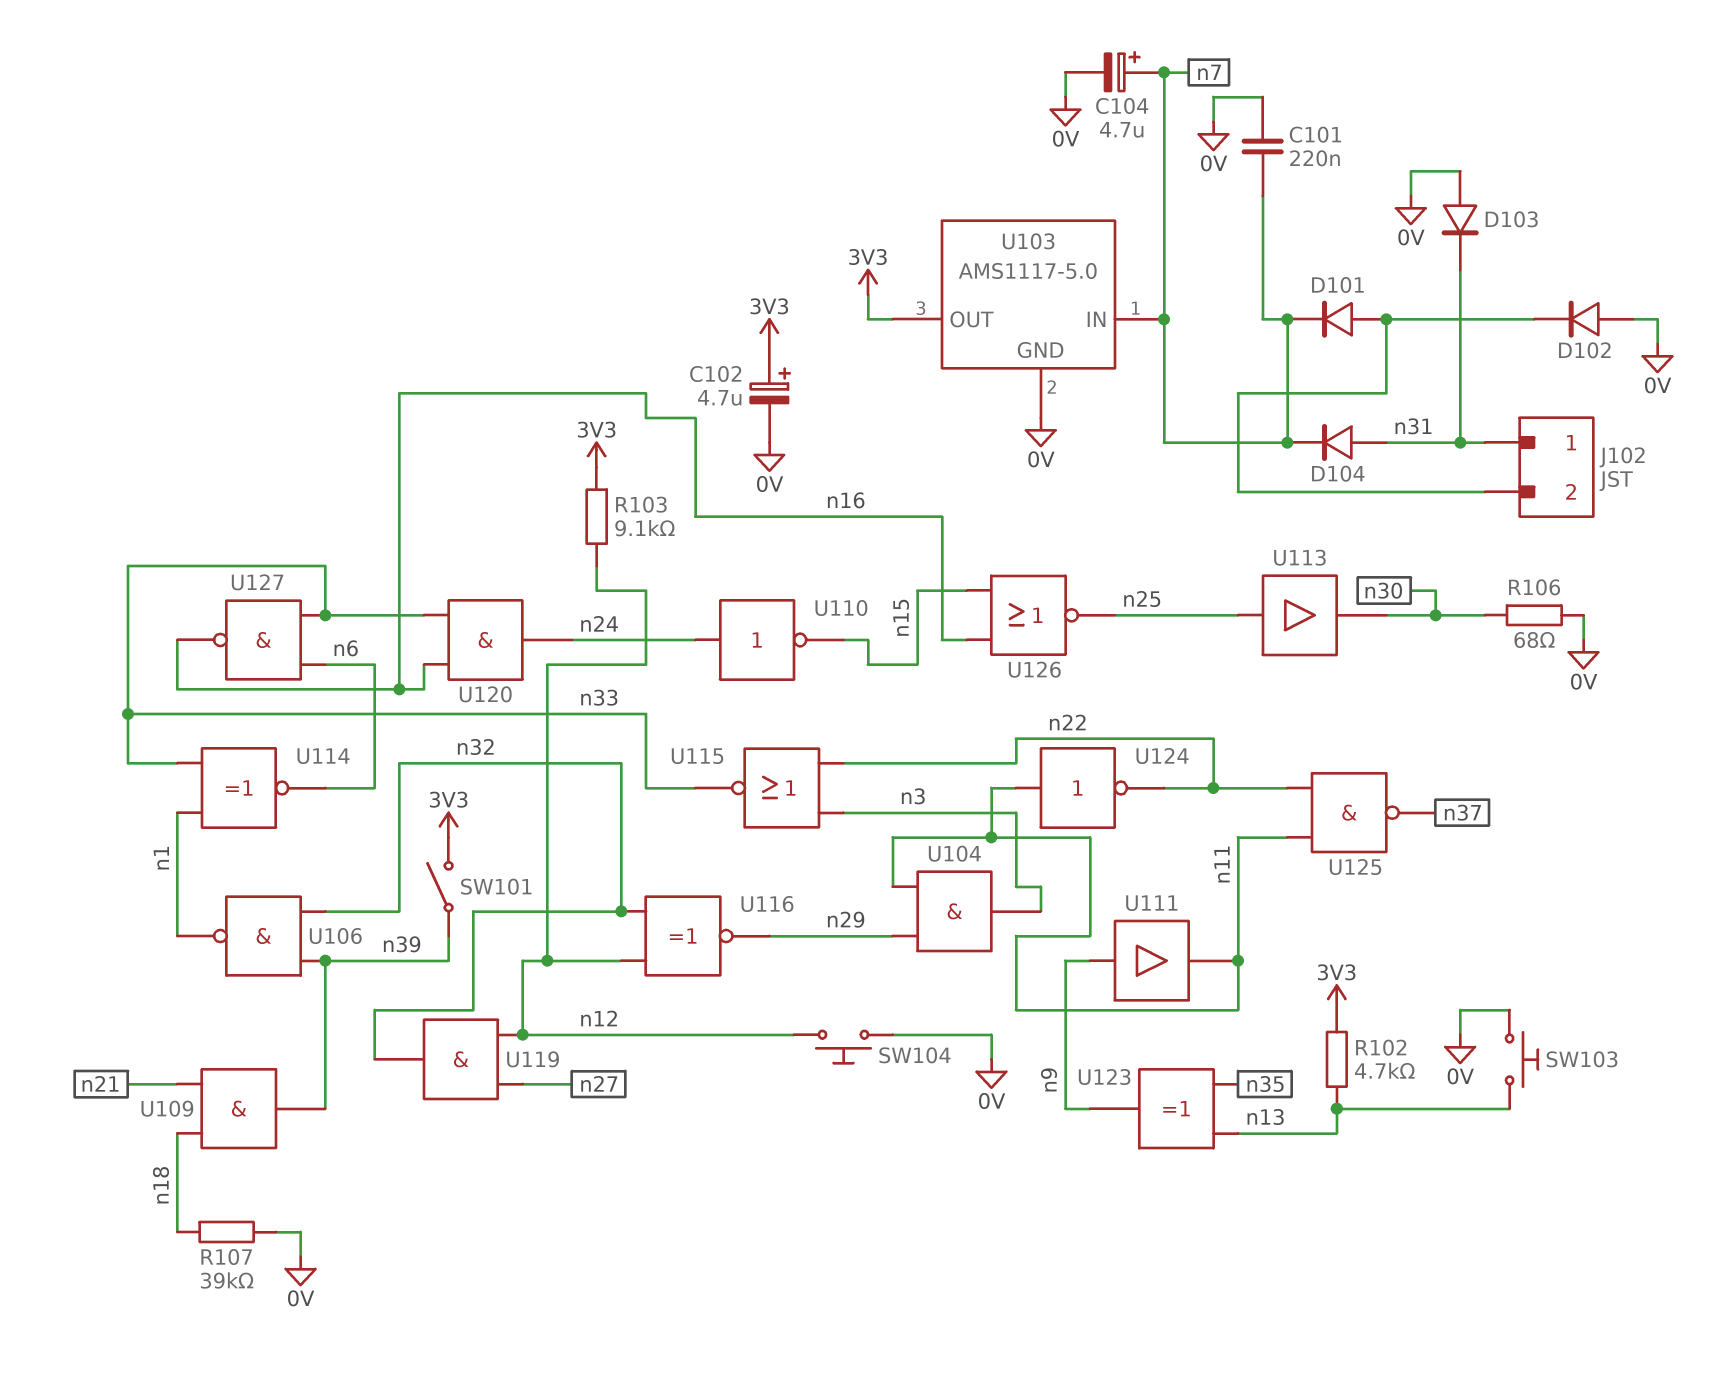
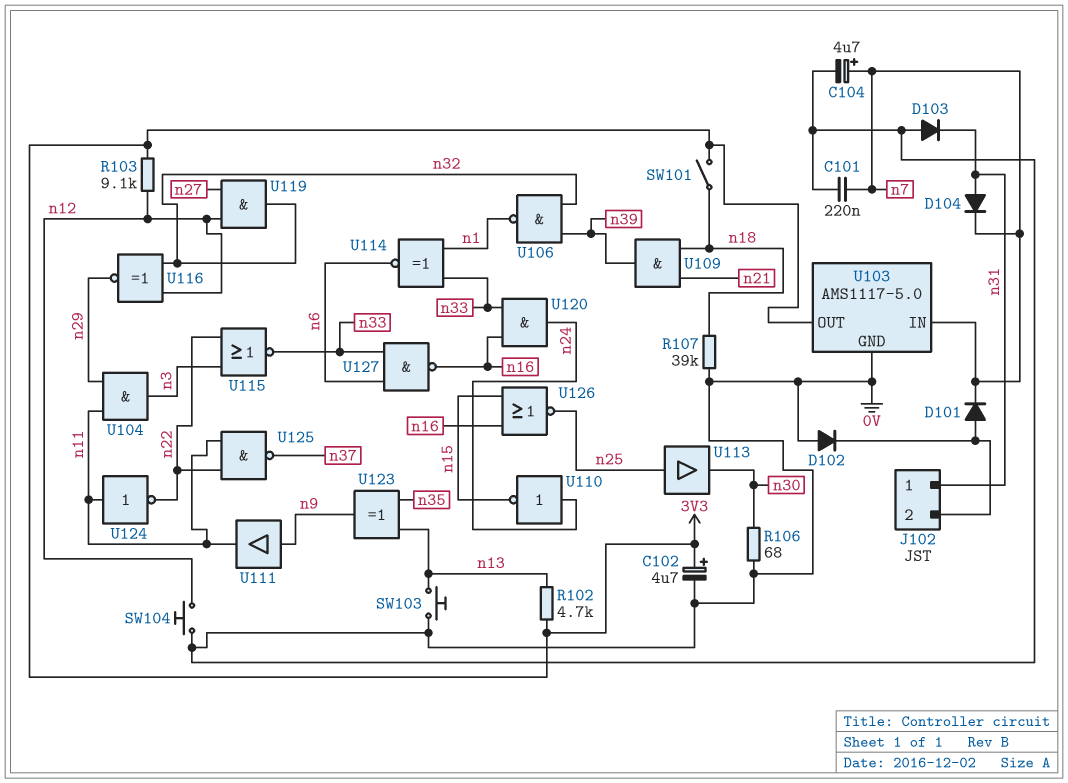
SW101: switch (3V3, n39) -> switch (3V3, n18)

